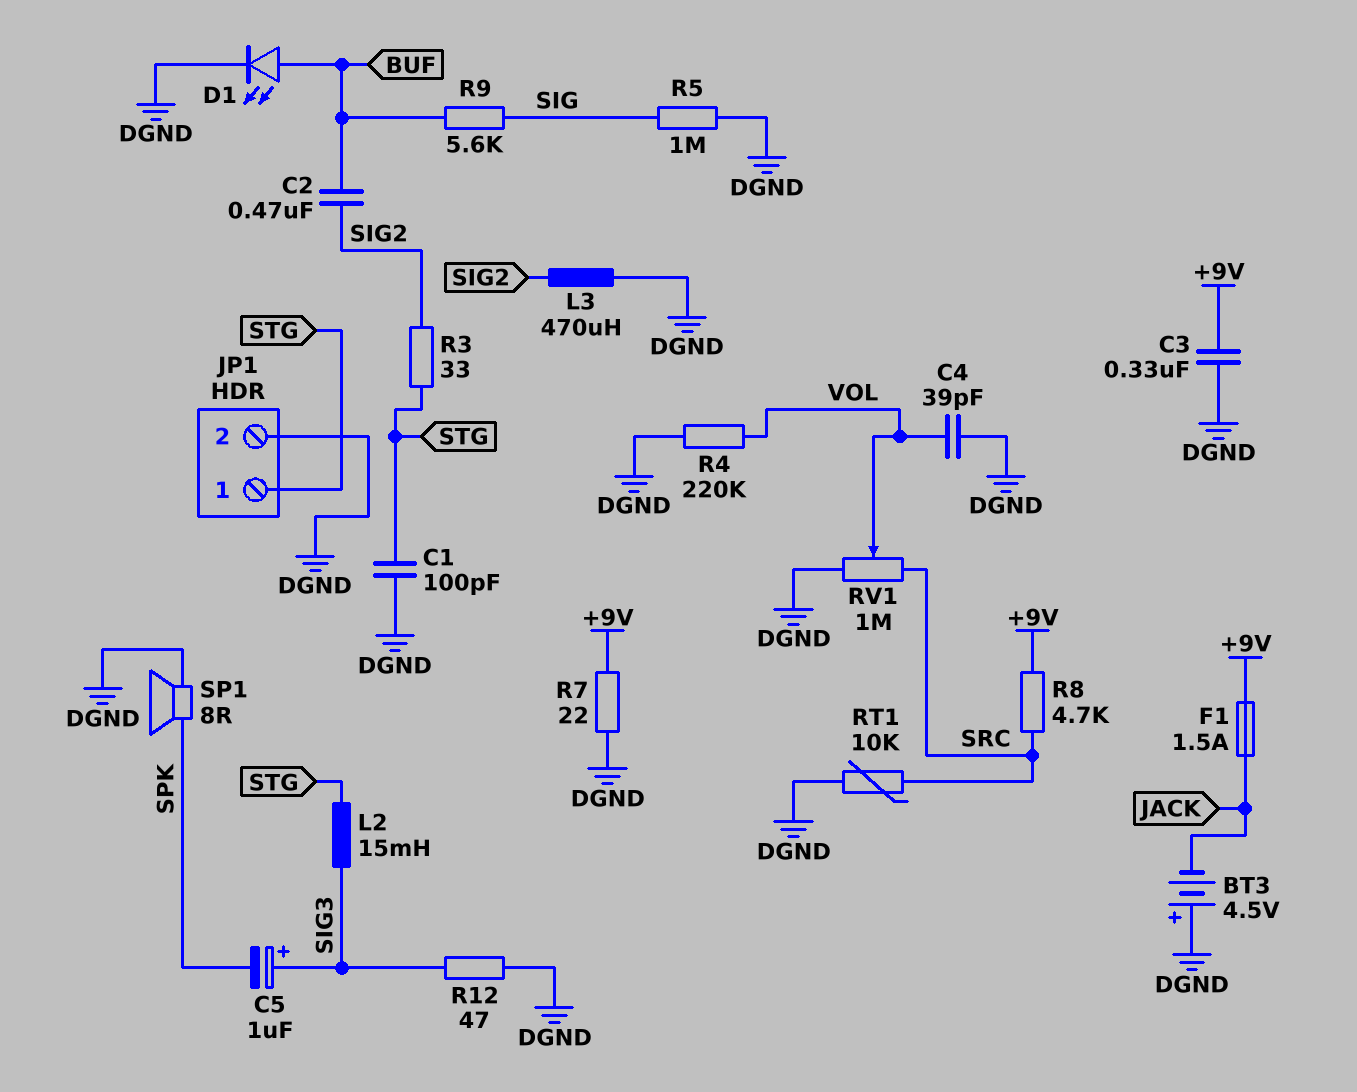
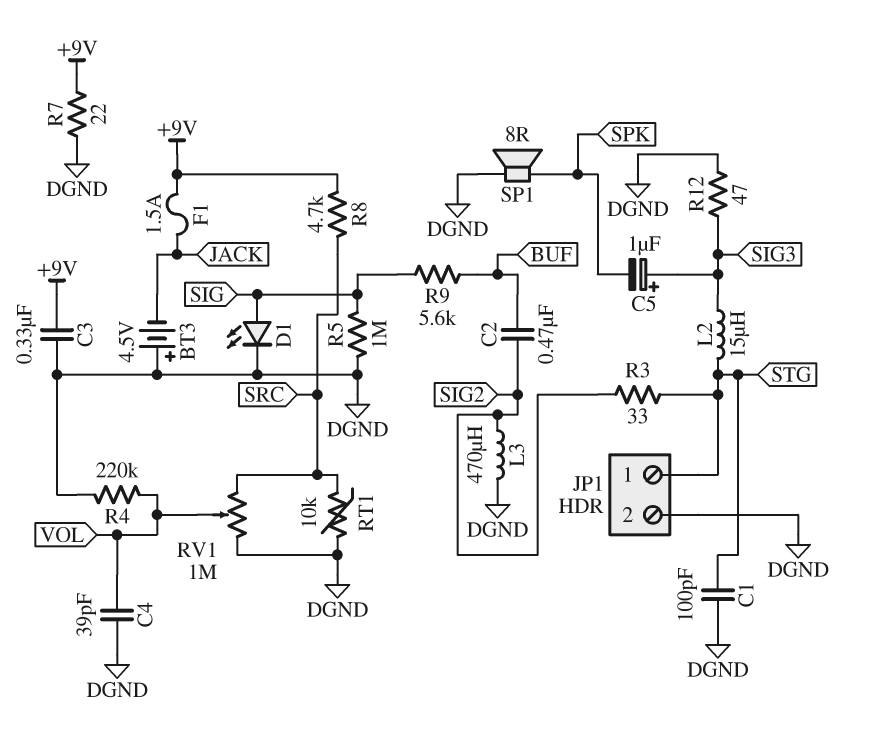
D1: LED (A BUF, K DGND) -> LED (A SIG, K DGND)
L2: 15mH (SIG3, STG) -> 15uH (SIG3, STG)

